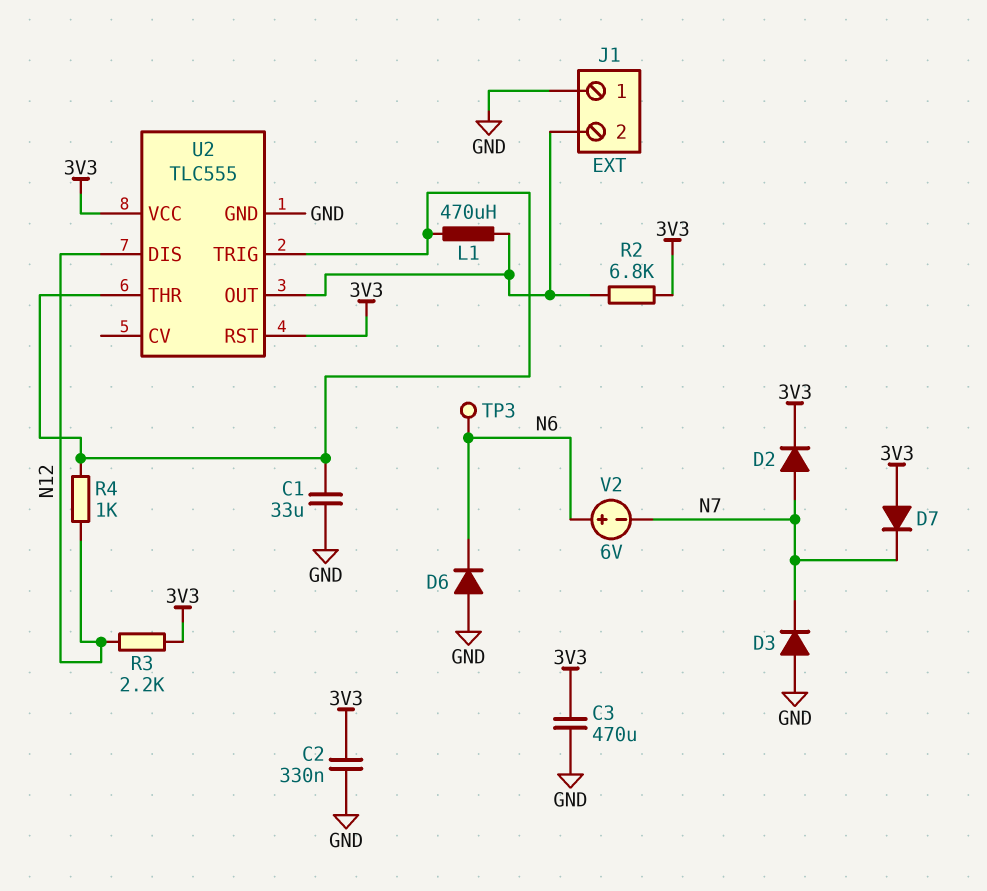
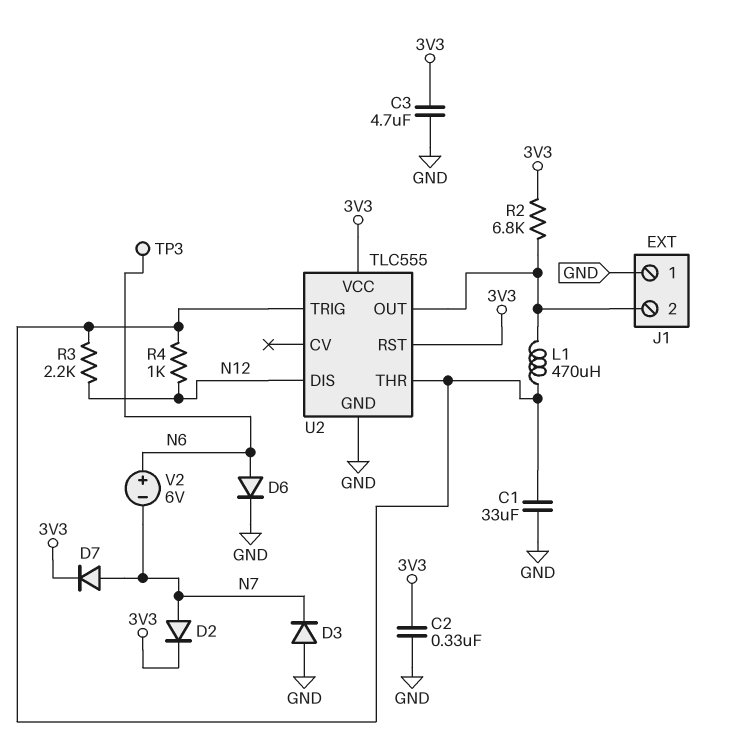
C3: 470uF (3V3, GND) -> 4.7uF (3V3, GND)
D6: diode (A GND, K N6) -> diode (A N6, K GND)
D7: diode (A 3V3, K N7) -> diode (A N7, K 3V3)
R3: 2.2k (3V3, N12) -> 2.2k (N12, U2/THR)

